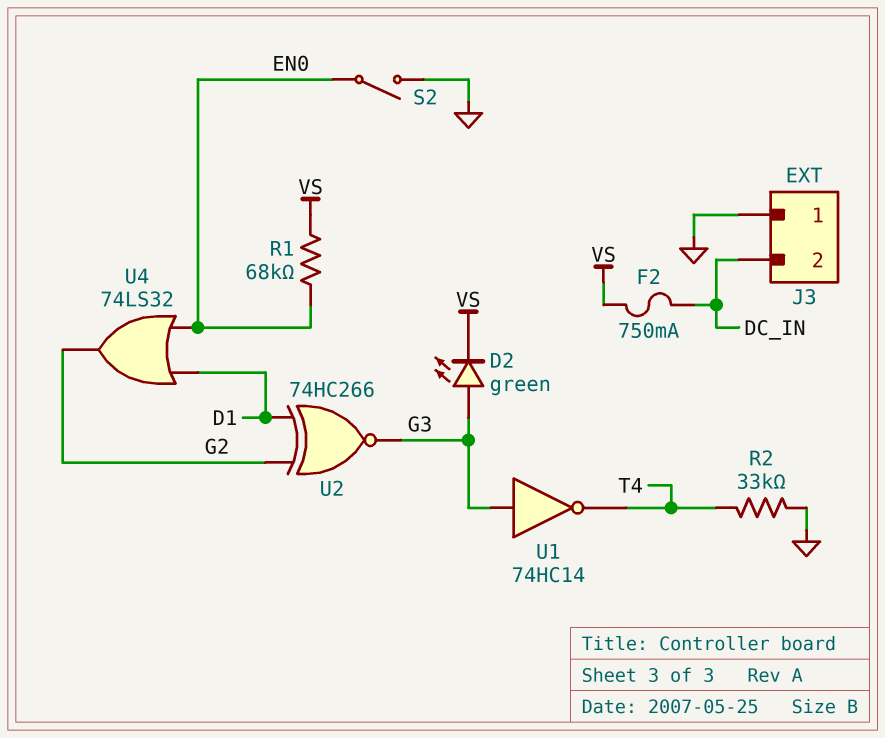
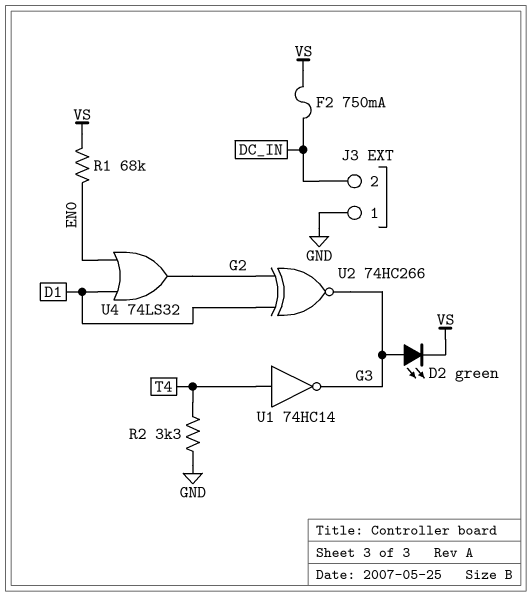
R2: 33k (GND, T4) -> 3.3k (GND, T4)
S2: switch (EN0, GND) -> none
U1: NOT 74HC14 (in G3, out T4) -> NOT 74HC14 (in T4, out G3)

